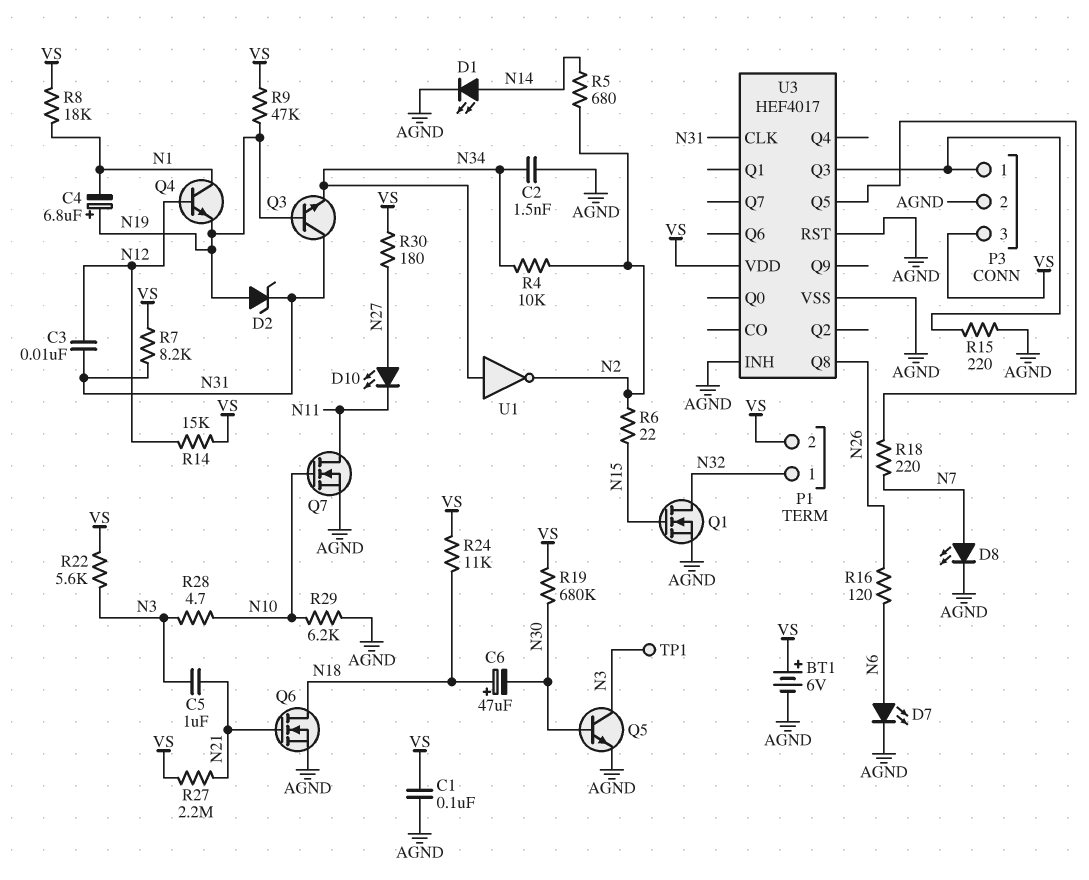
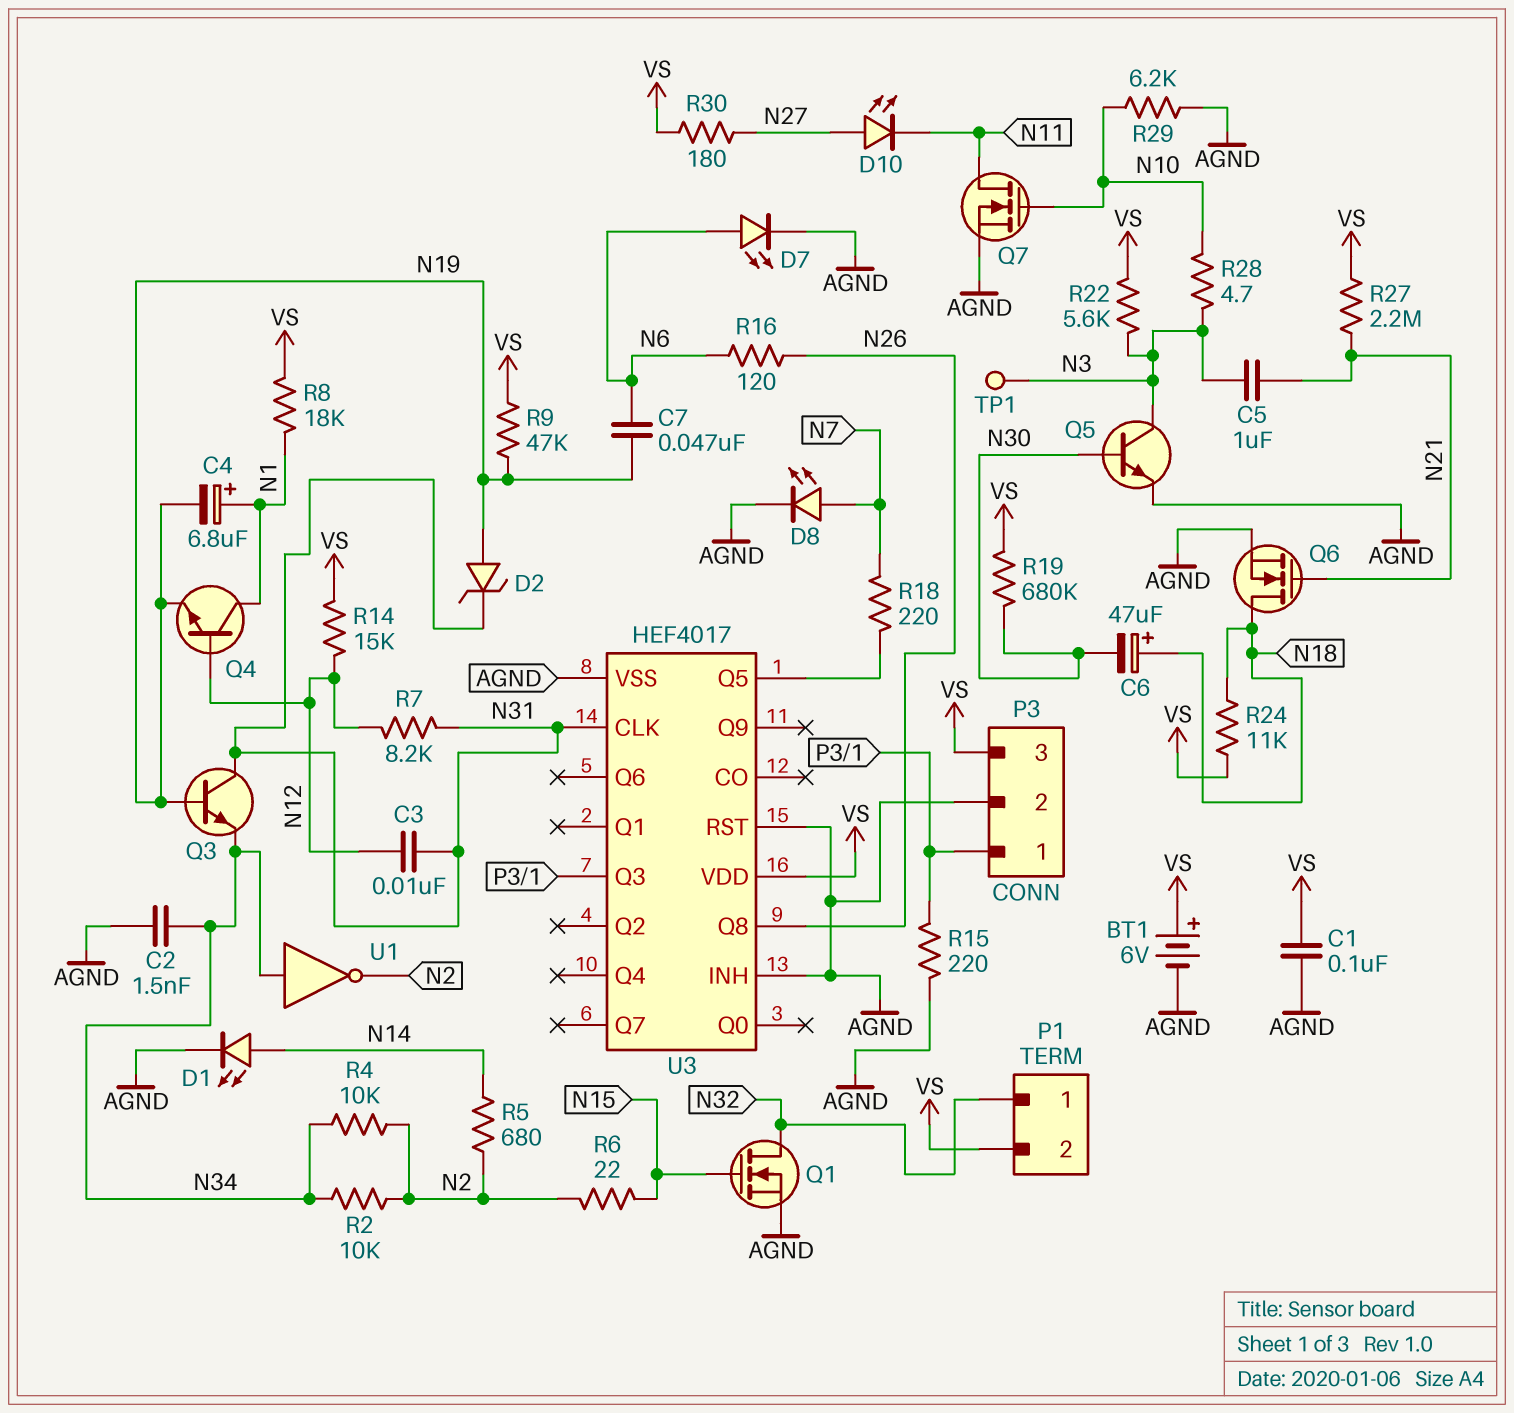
C4: 6.8uF (plus N19, minus N1) -> 6.8uF (plus N1, minus N19)
C7: none -> 47nF (N6, N19)
R2: none -> 10k (N2, N34)
R7: 8.2k (N31, VS) -> 8.2k (N12, N31)

